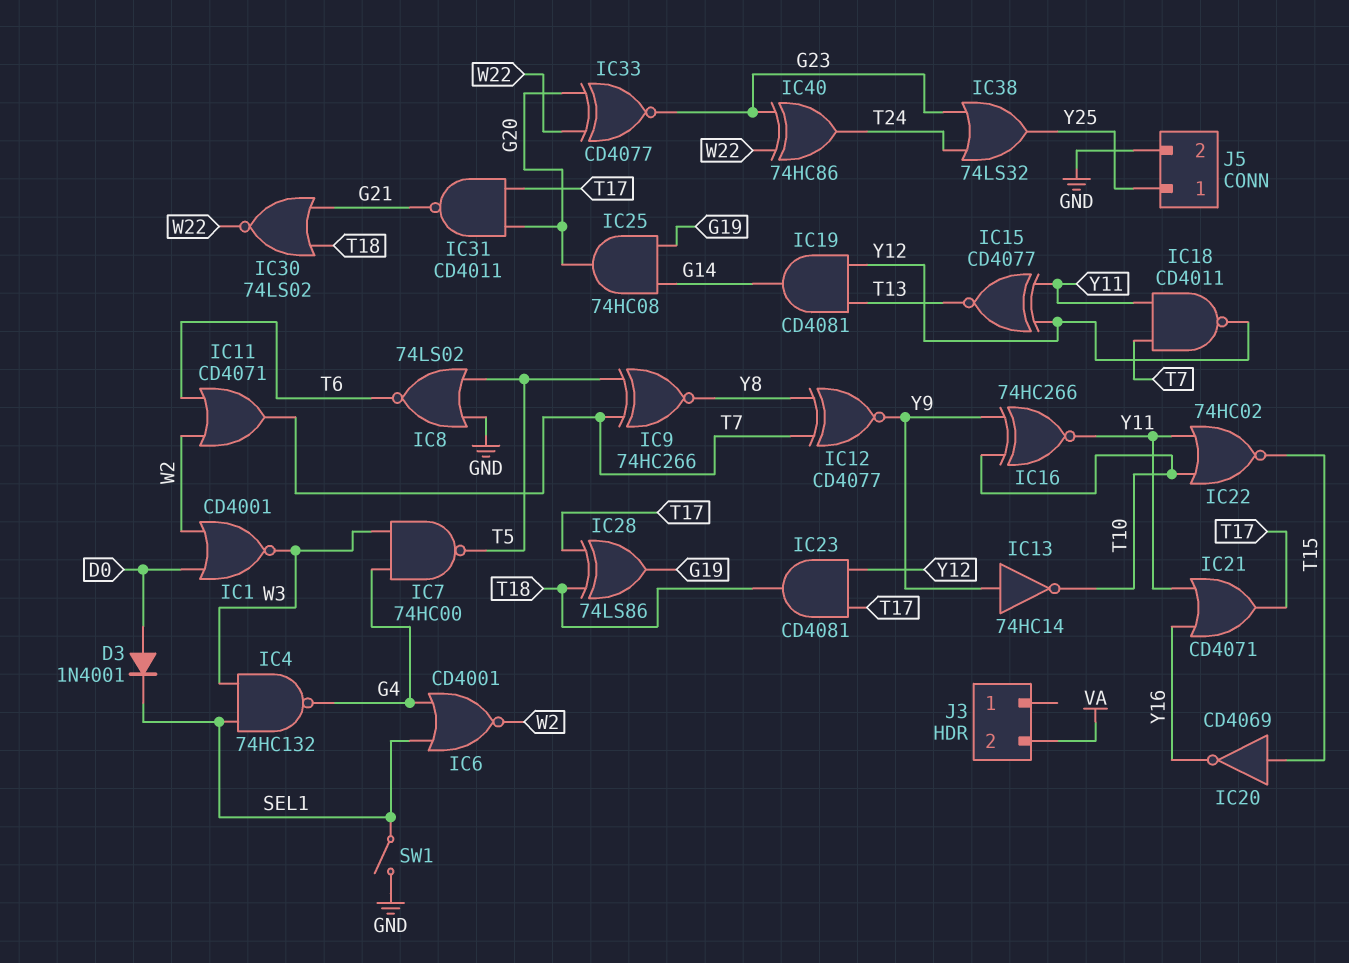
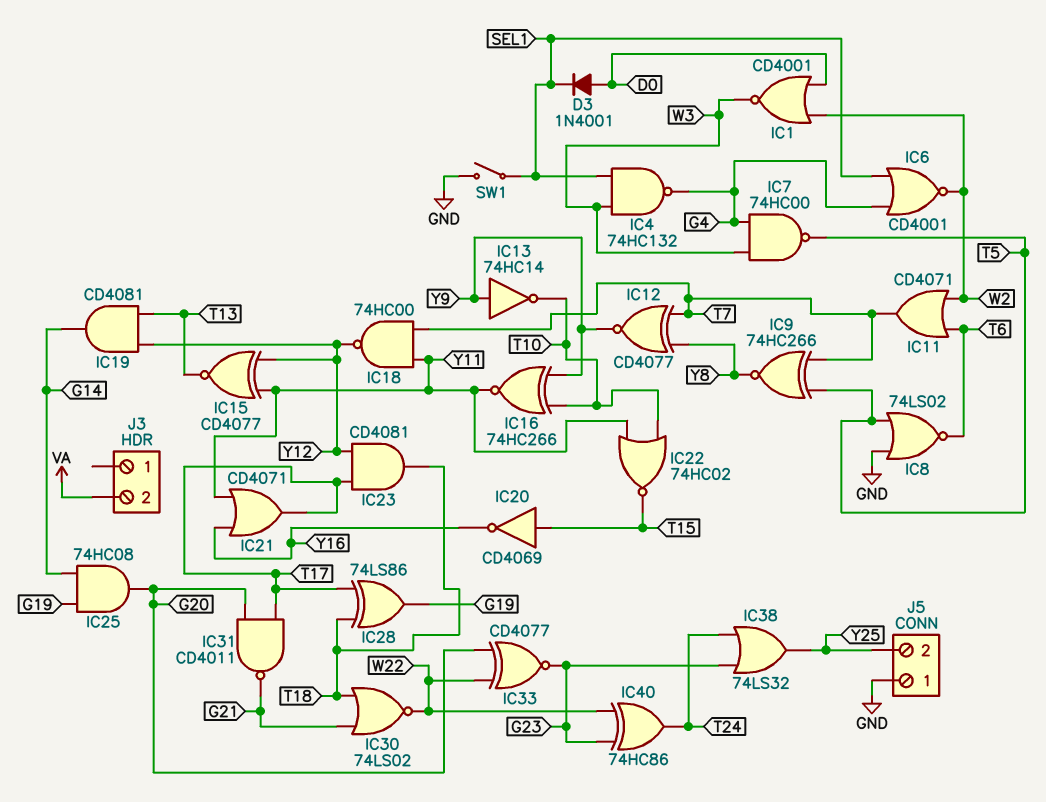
IC18: NAND CD4011 (in T7, in Y11, out Y12) -> NAND 74HC00 (in T7, in Y11, out Y12)
J5 pin 1: Y25 -> GND
J5 pin 2: GND -> Y25

